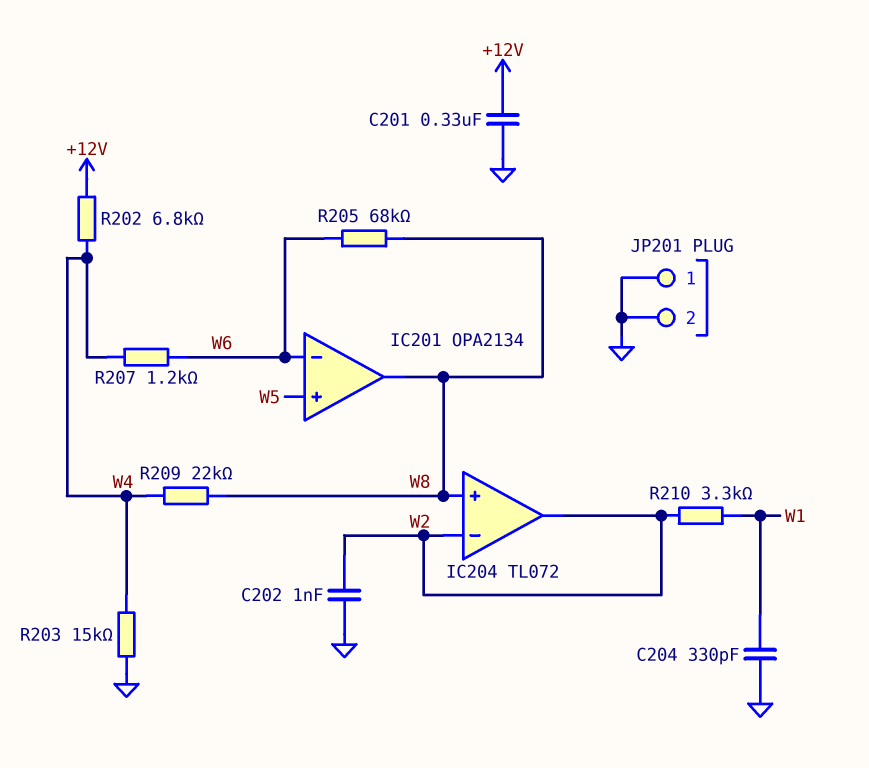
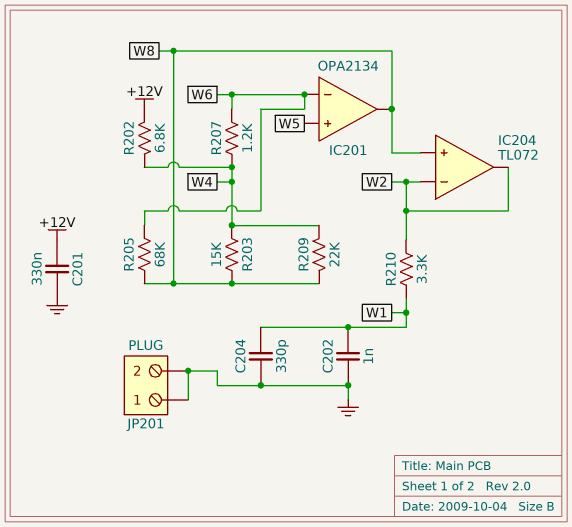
C202: 1nF (GND, W2) -> 1nF (GND, W1)
R203: 15k (GND, W4) -> 15k (W4, W8)

